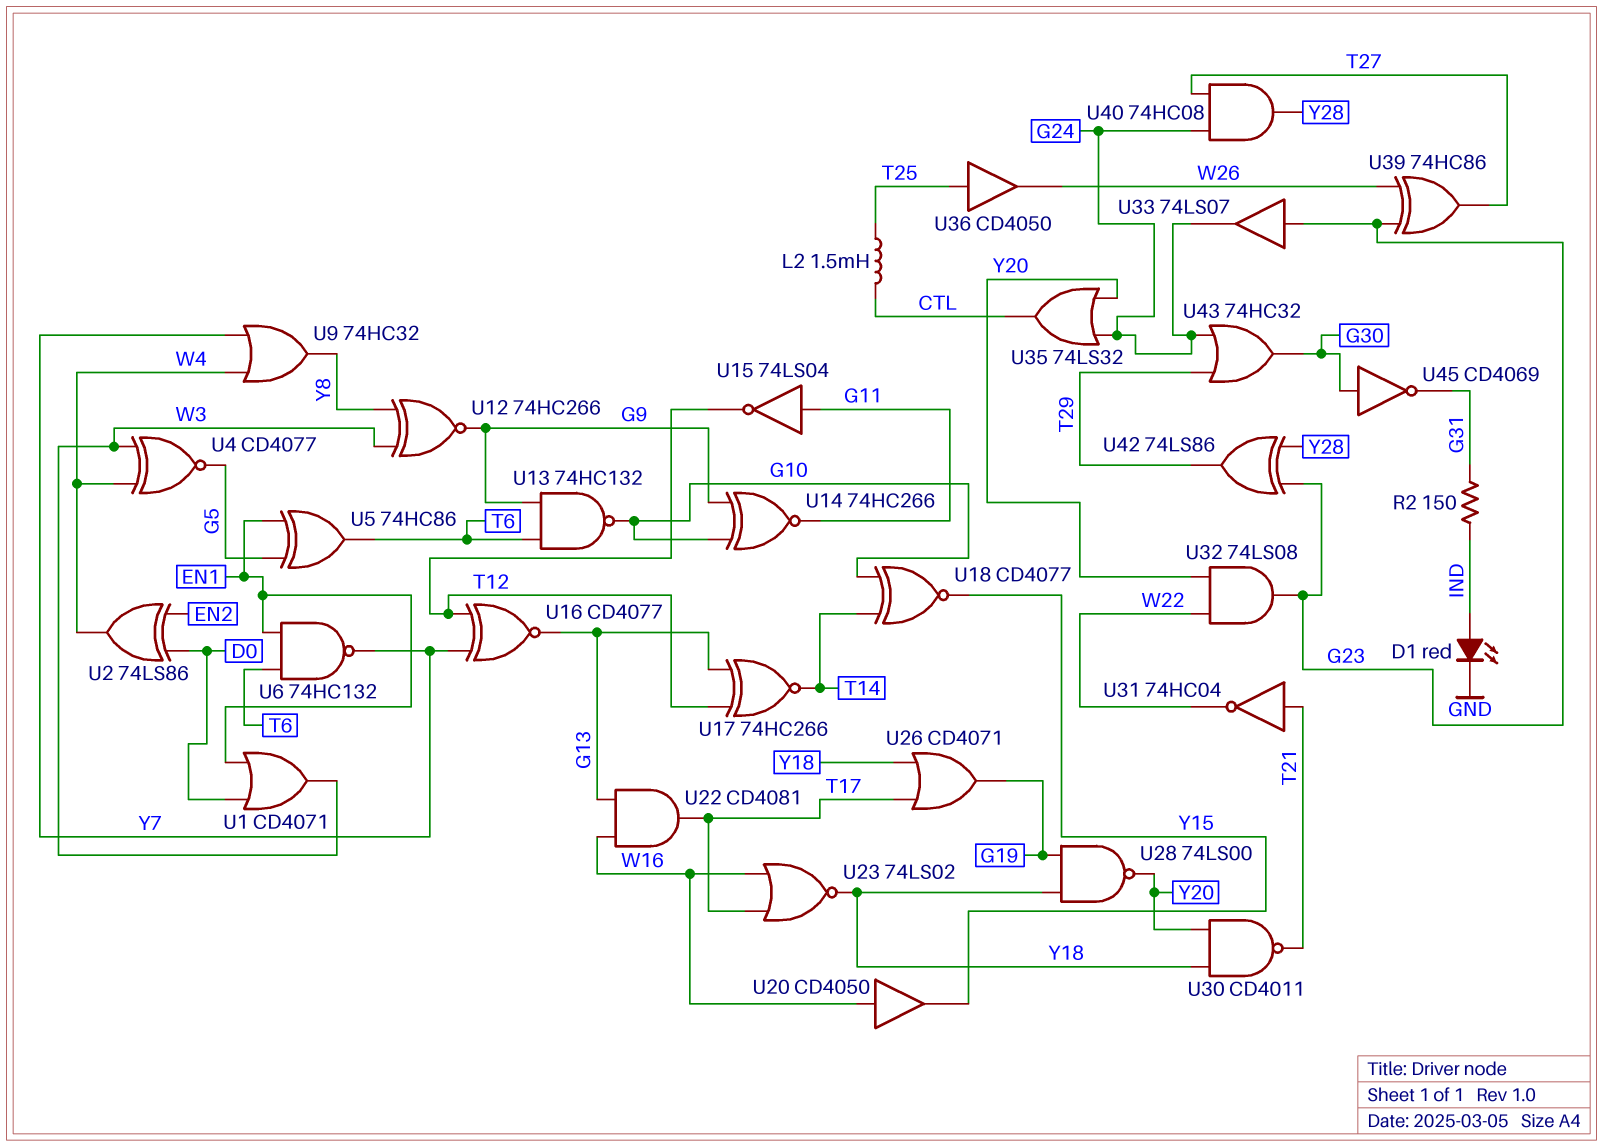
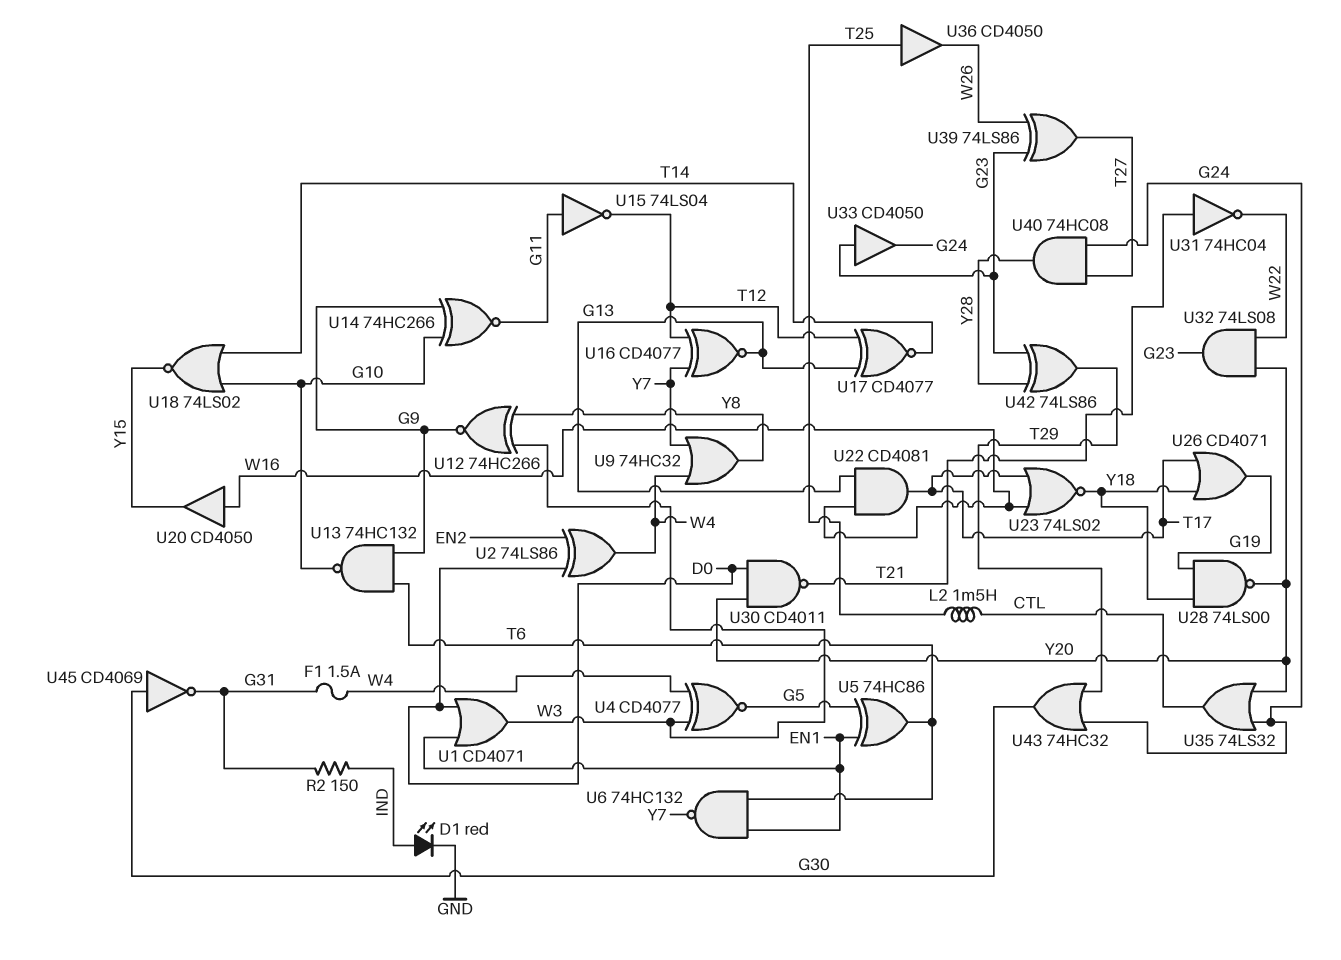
F1: none -> 1.5A (G31, W4)
U17: XNOR 74HC266 (in G13, in T12, out T14) -> XNOR CD4077 (in G13, in T12, out T14)
U18: XNOR CD4077 (in G10, in T14, out Y15) -> NOR 74LS02 (in G10, in T14, out Y15)
U30: NAND CD4011 (in Y18, in Y20, out T21) -> NAND CD4011 (in D0, in Y20, out T21)
U33: buffer 74LS07 (in G23, out G24) -> buffer CD4050 (in G23, out G24)
U39: XOR 74HC86 (in G23, in W26, out T27) -> XOR 74LS86 (in G23, in W26, out T27)

